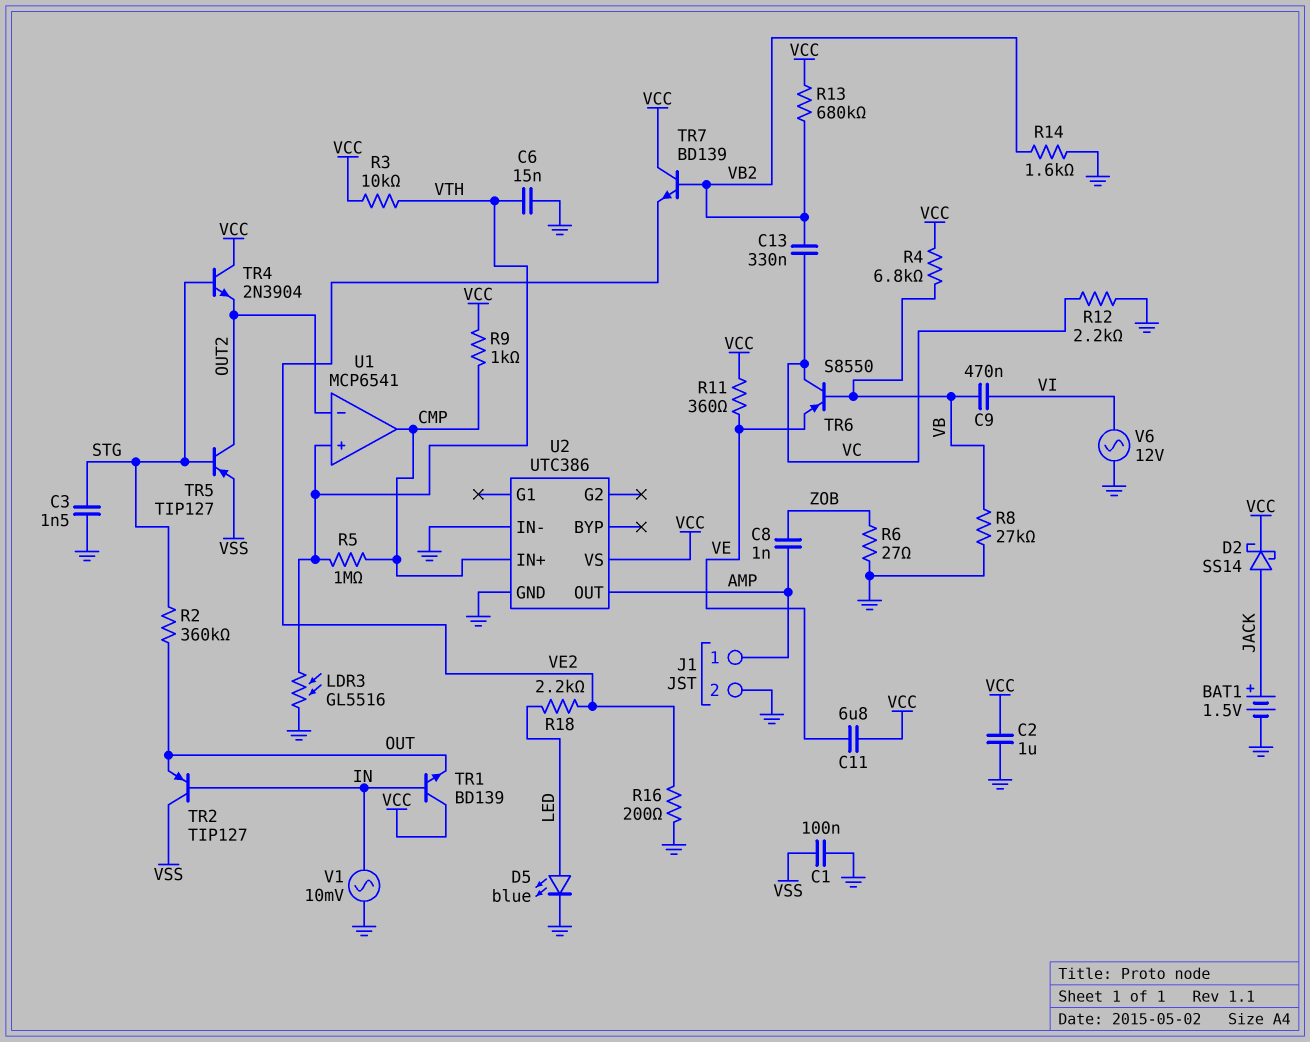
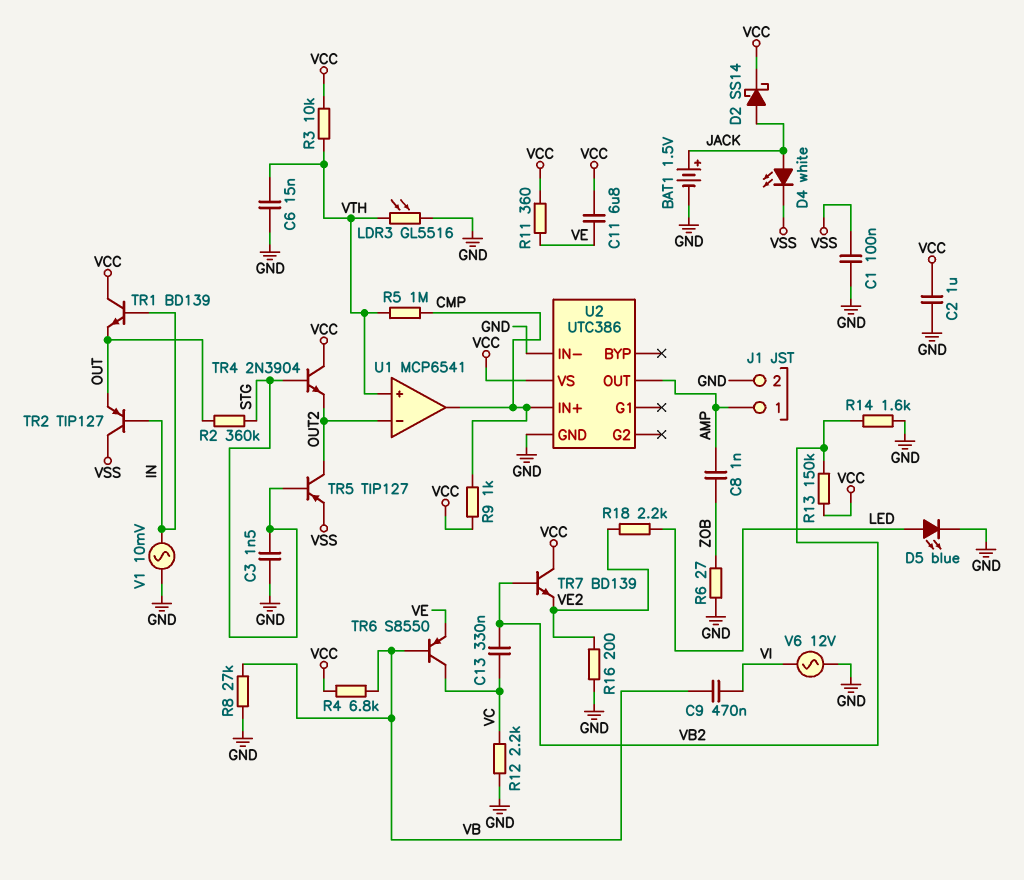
D4: none -> LED white (A JACK, K VSS)
R13: 680k (VB2, VCC) -> 150k (VB2, VCC)

